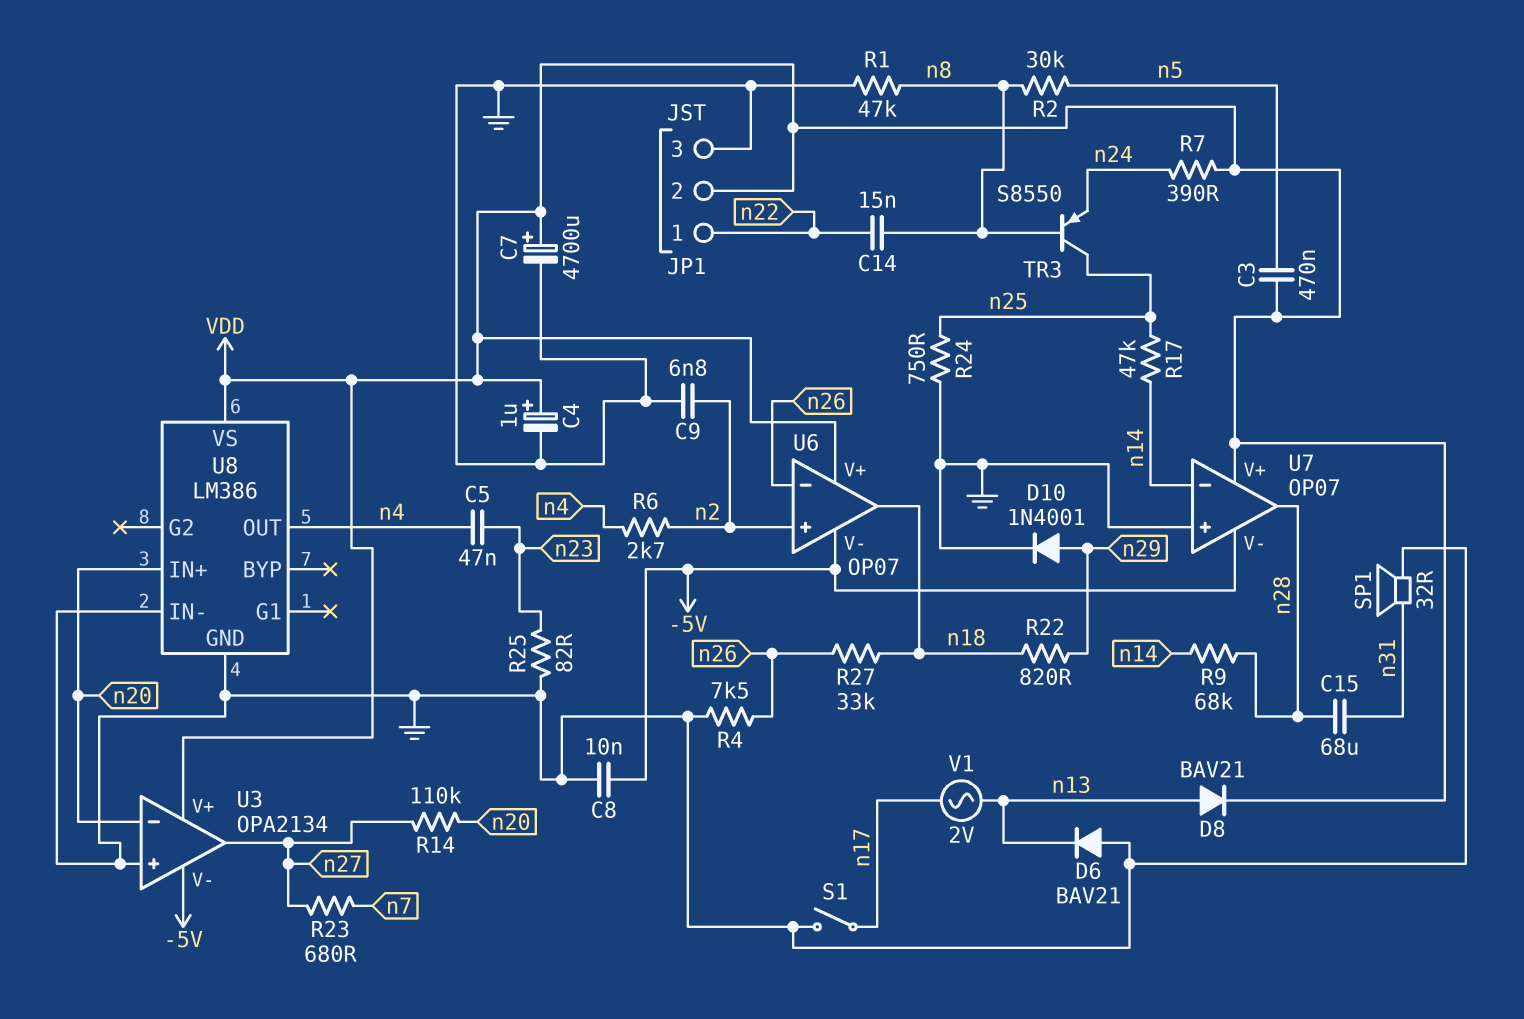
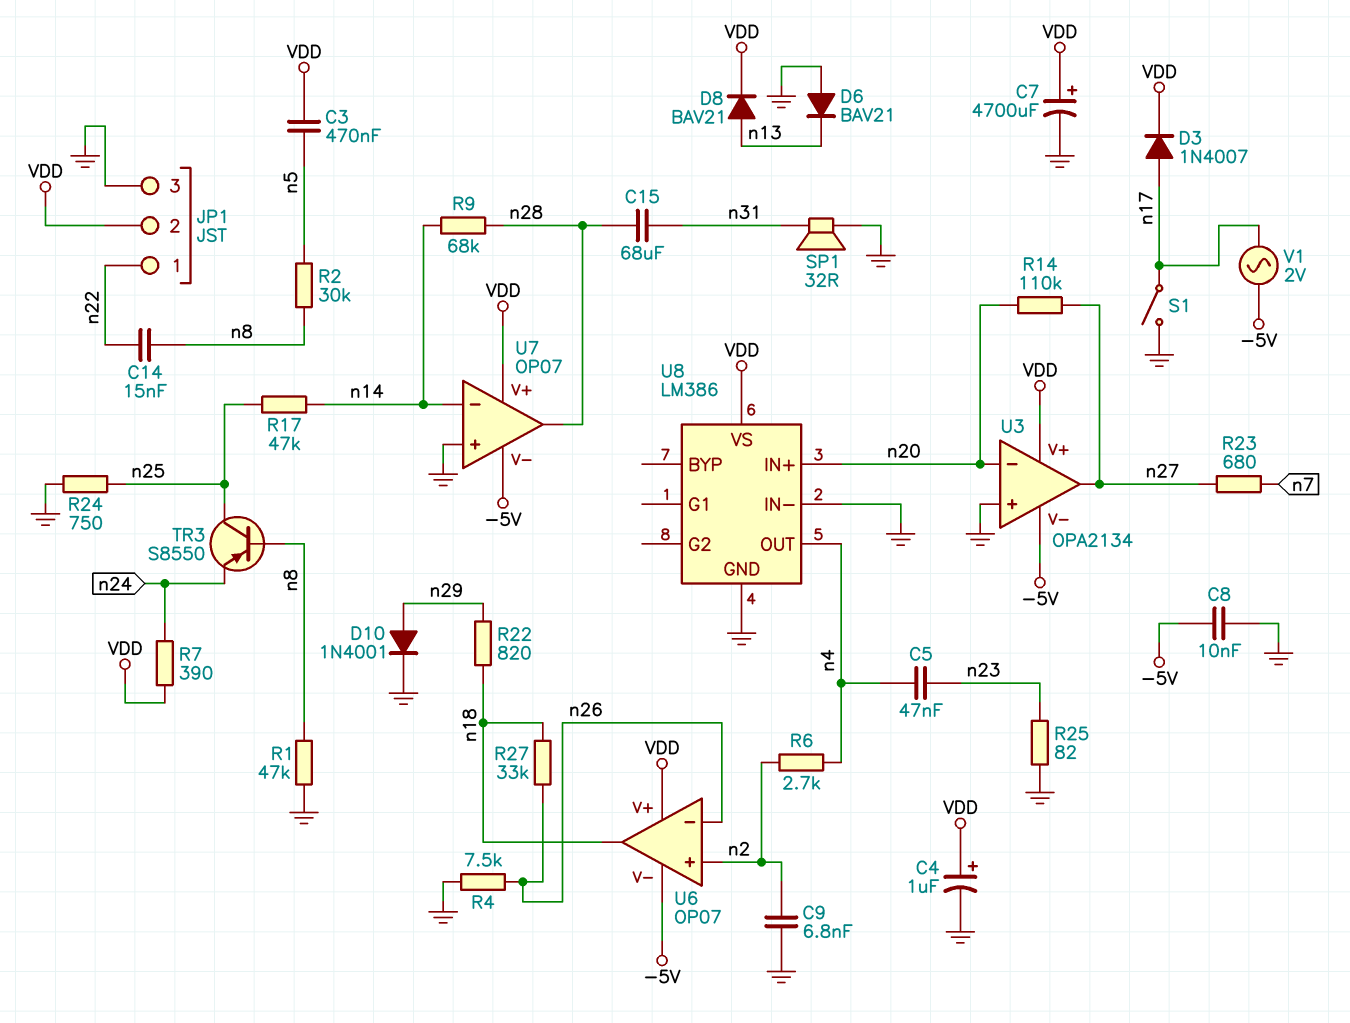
D3: none -> diode 1N4007 (A n17, K VDD)
V1: AC 2V (n13, n17) -> AC 2V (-5V, n17)

